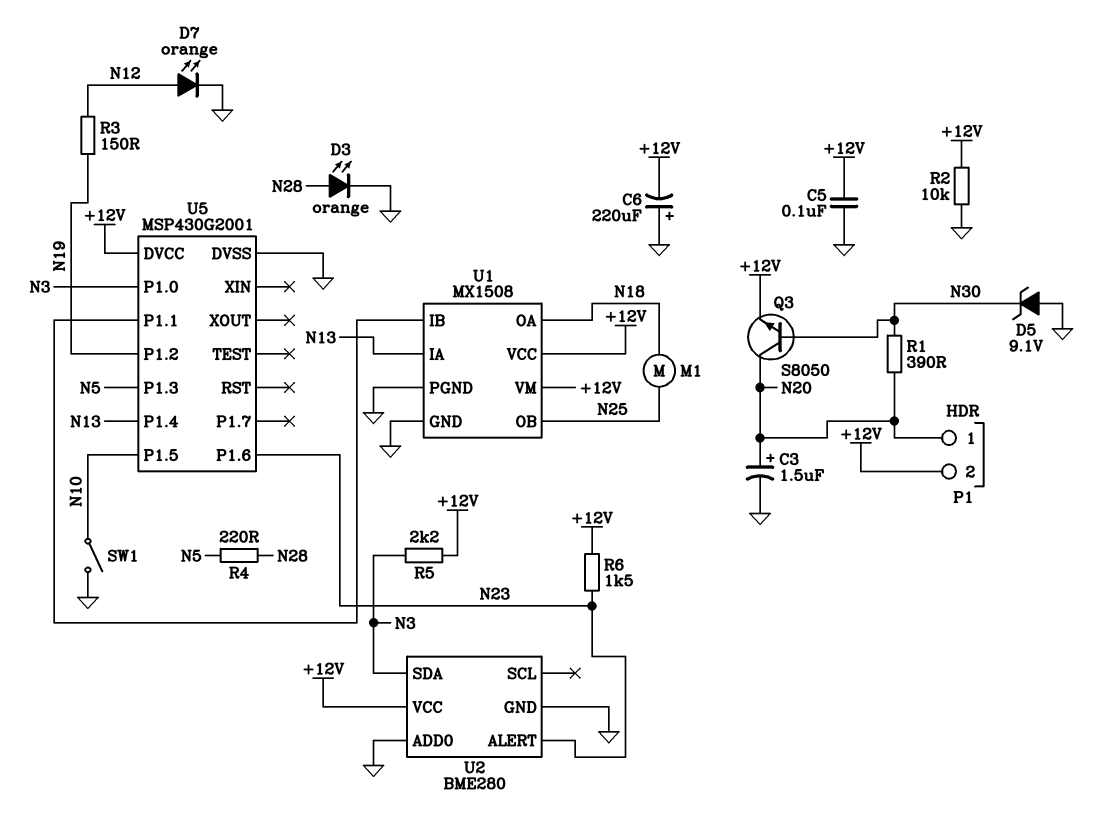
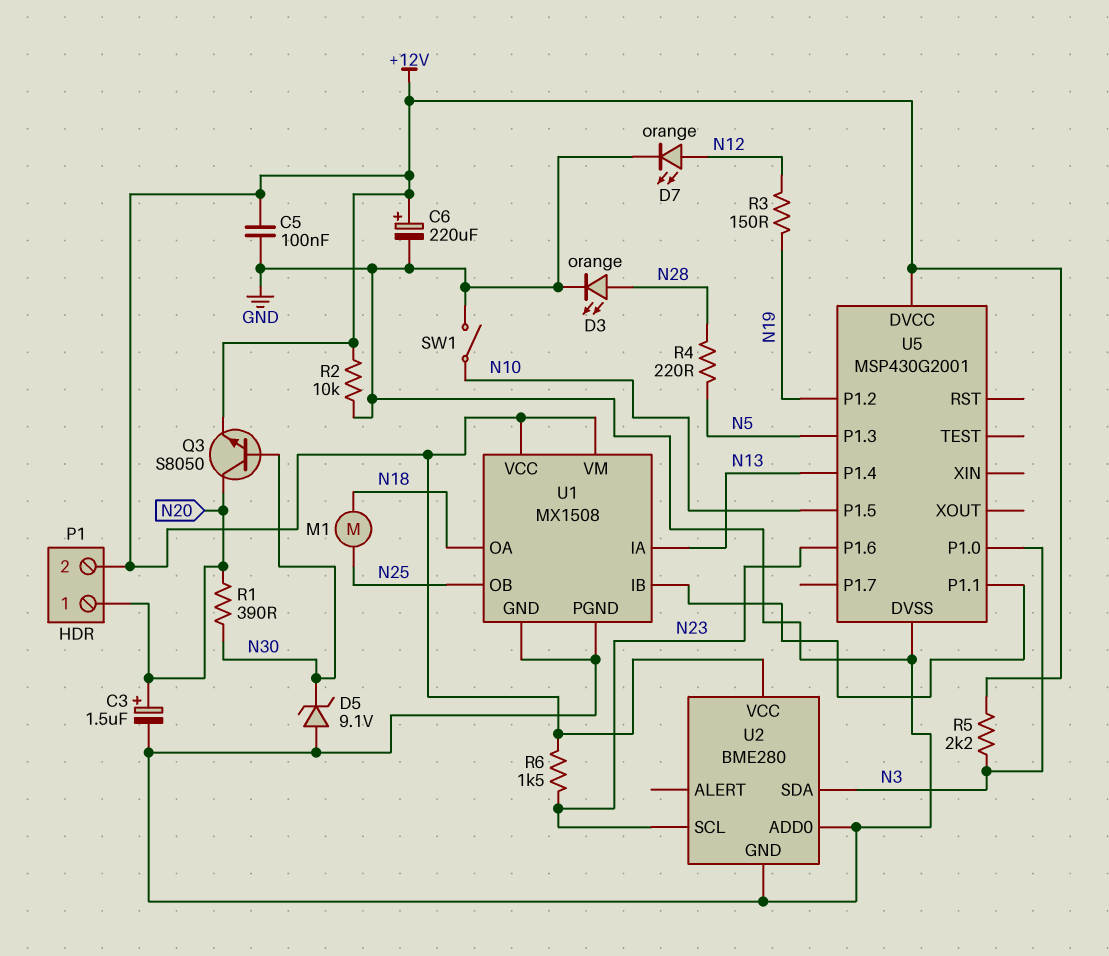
C6: 220uF (plus GND, minus +12V) -> 220uF (plus +12V, minus GND)
U2 pin ALERT: N23 -> none
U2 pin SCL: none -> N23

